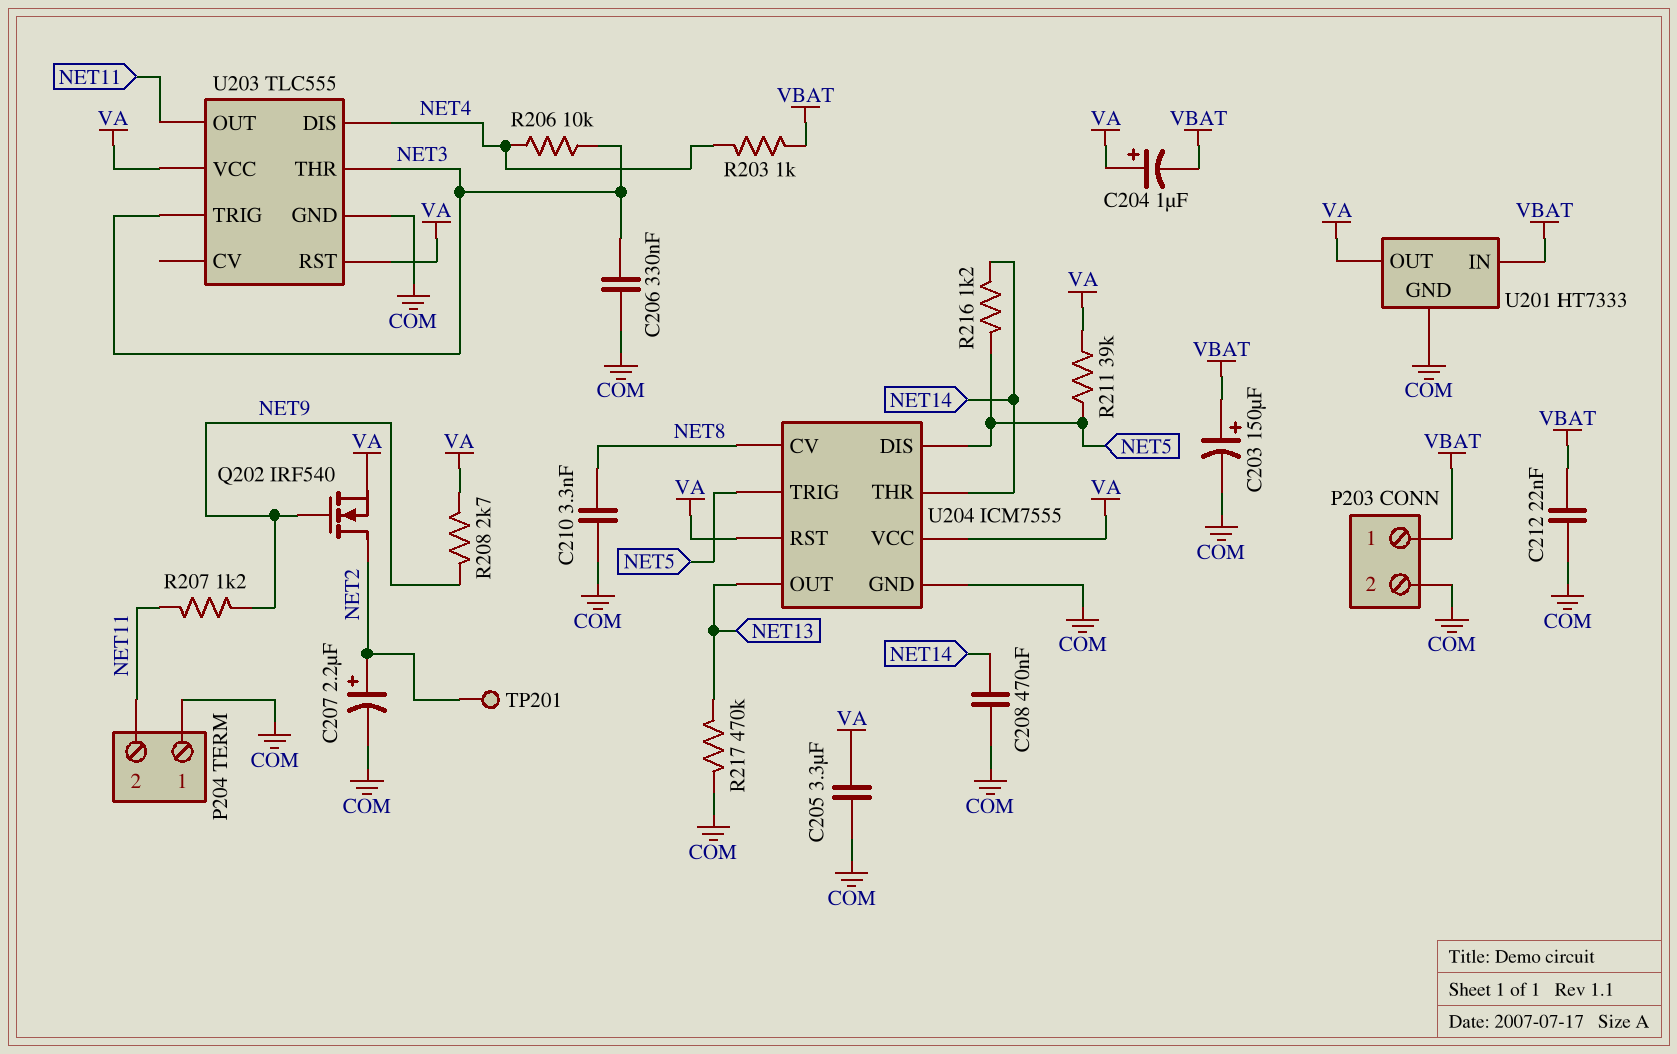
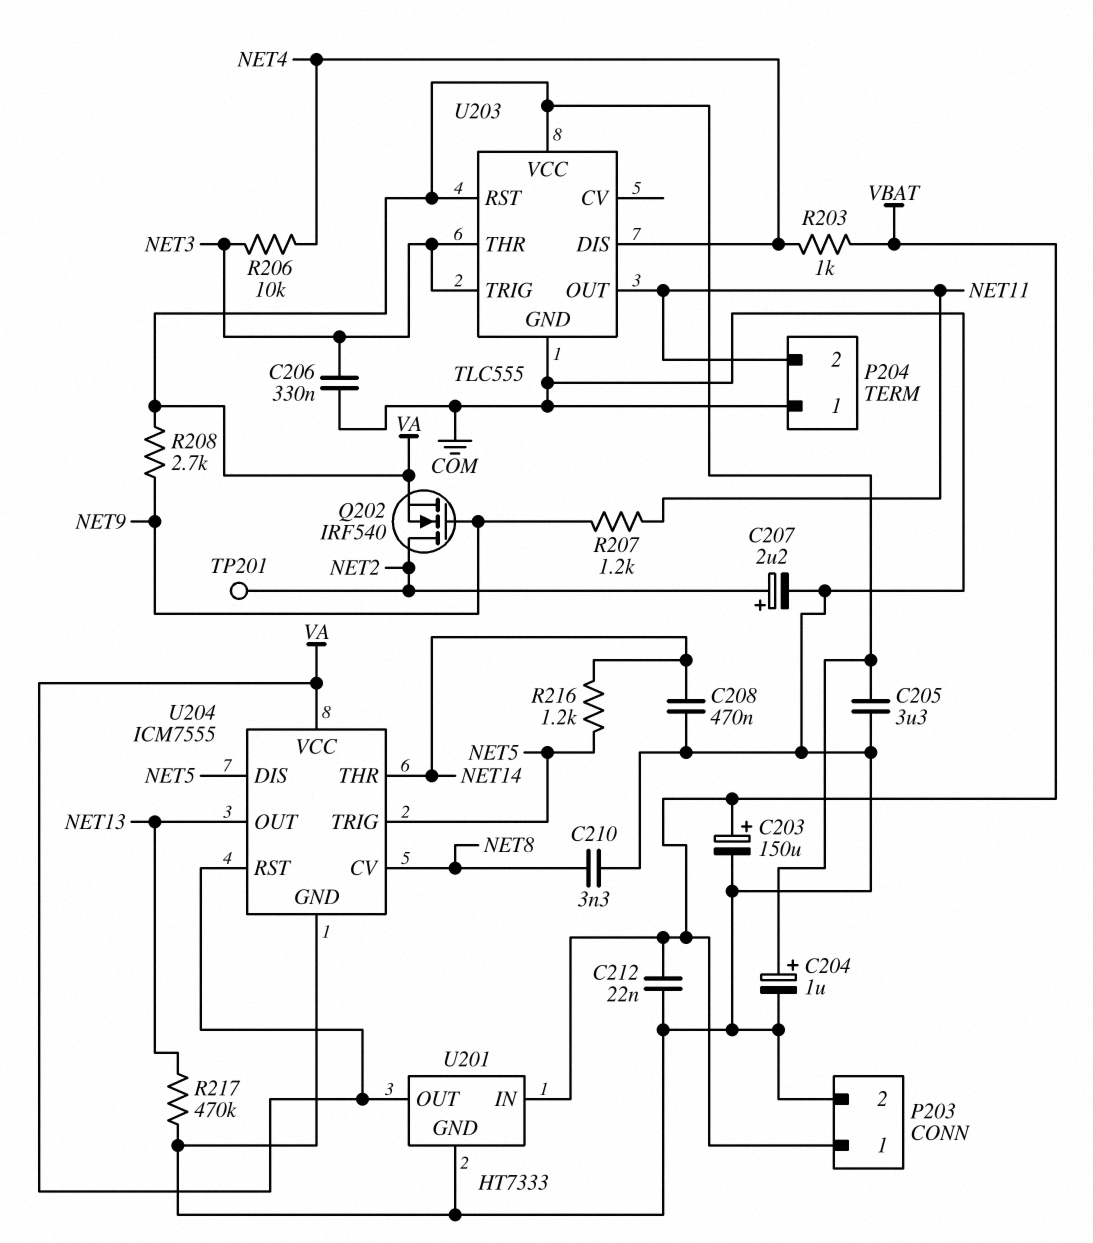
C204: 1uF (plus VA, minus VBAT) -> 1uF (plus VA, minus COM)
R211: 39k (NET5, VA) -> none

